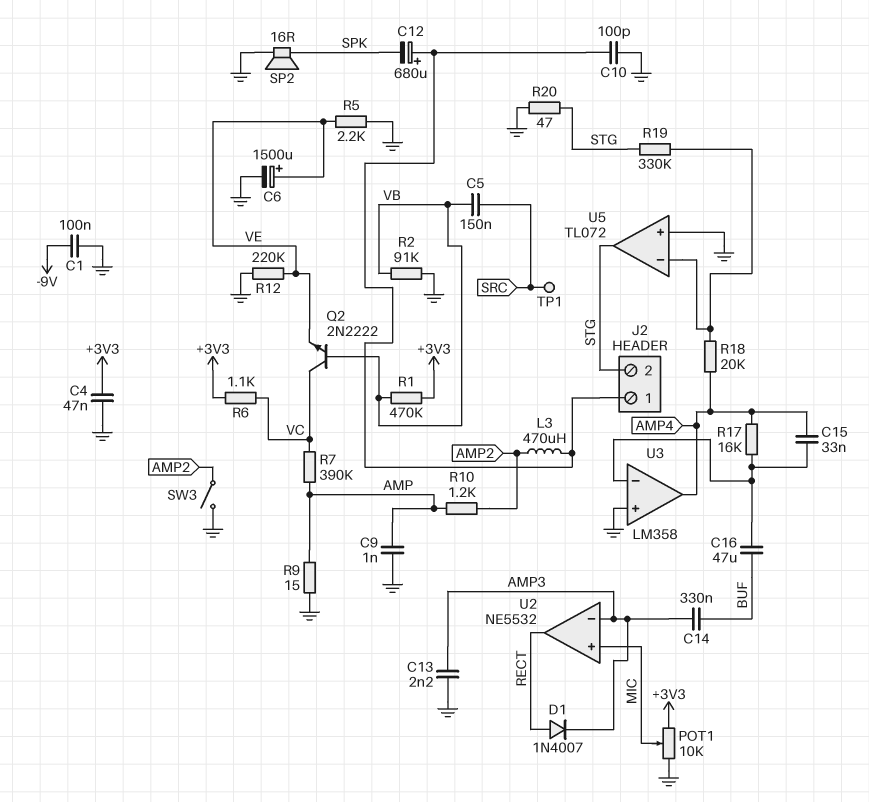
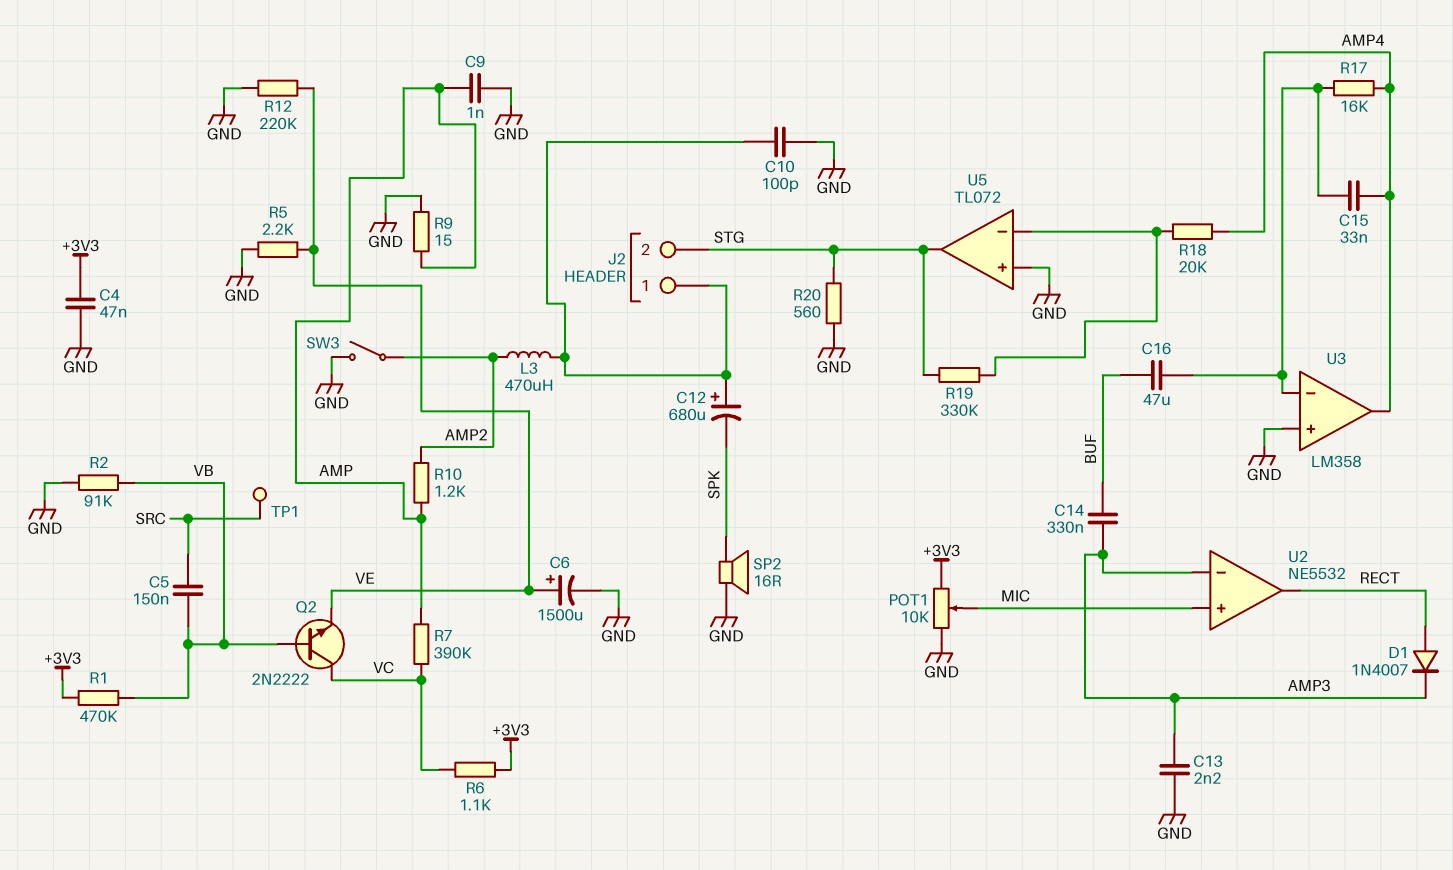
C1: 100nF (-9V, GND) -> none
R20: 47 (GND, STG) -> 560 (GND, STG)

